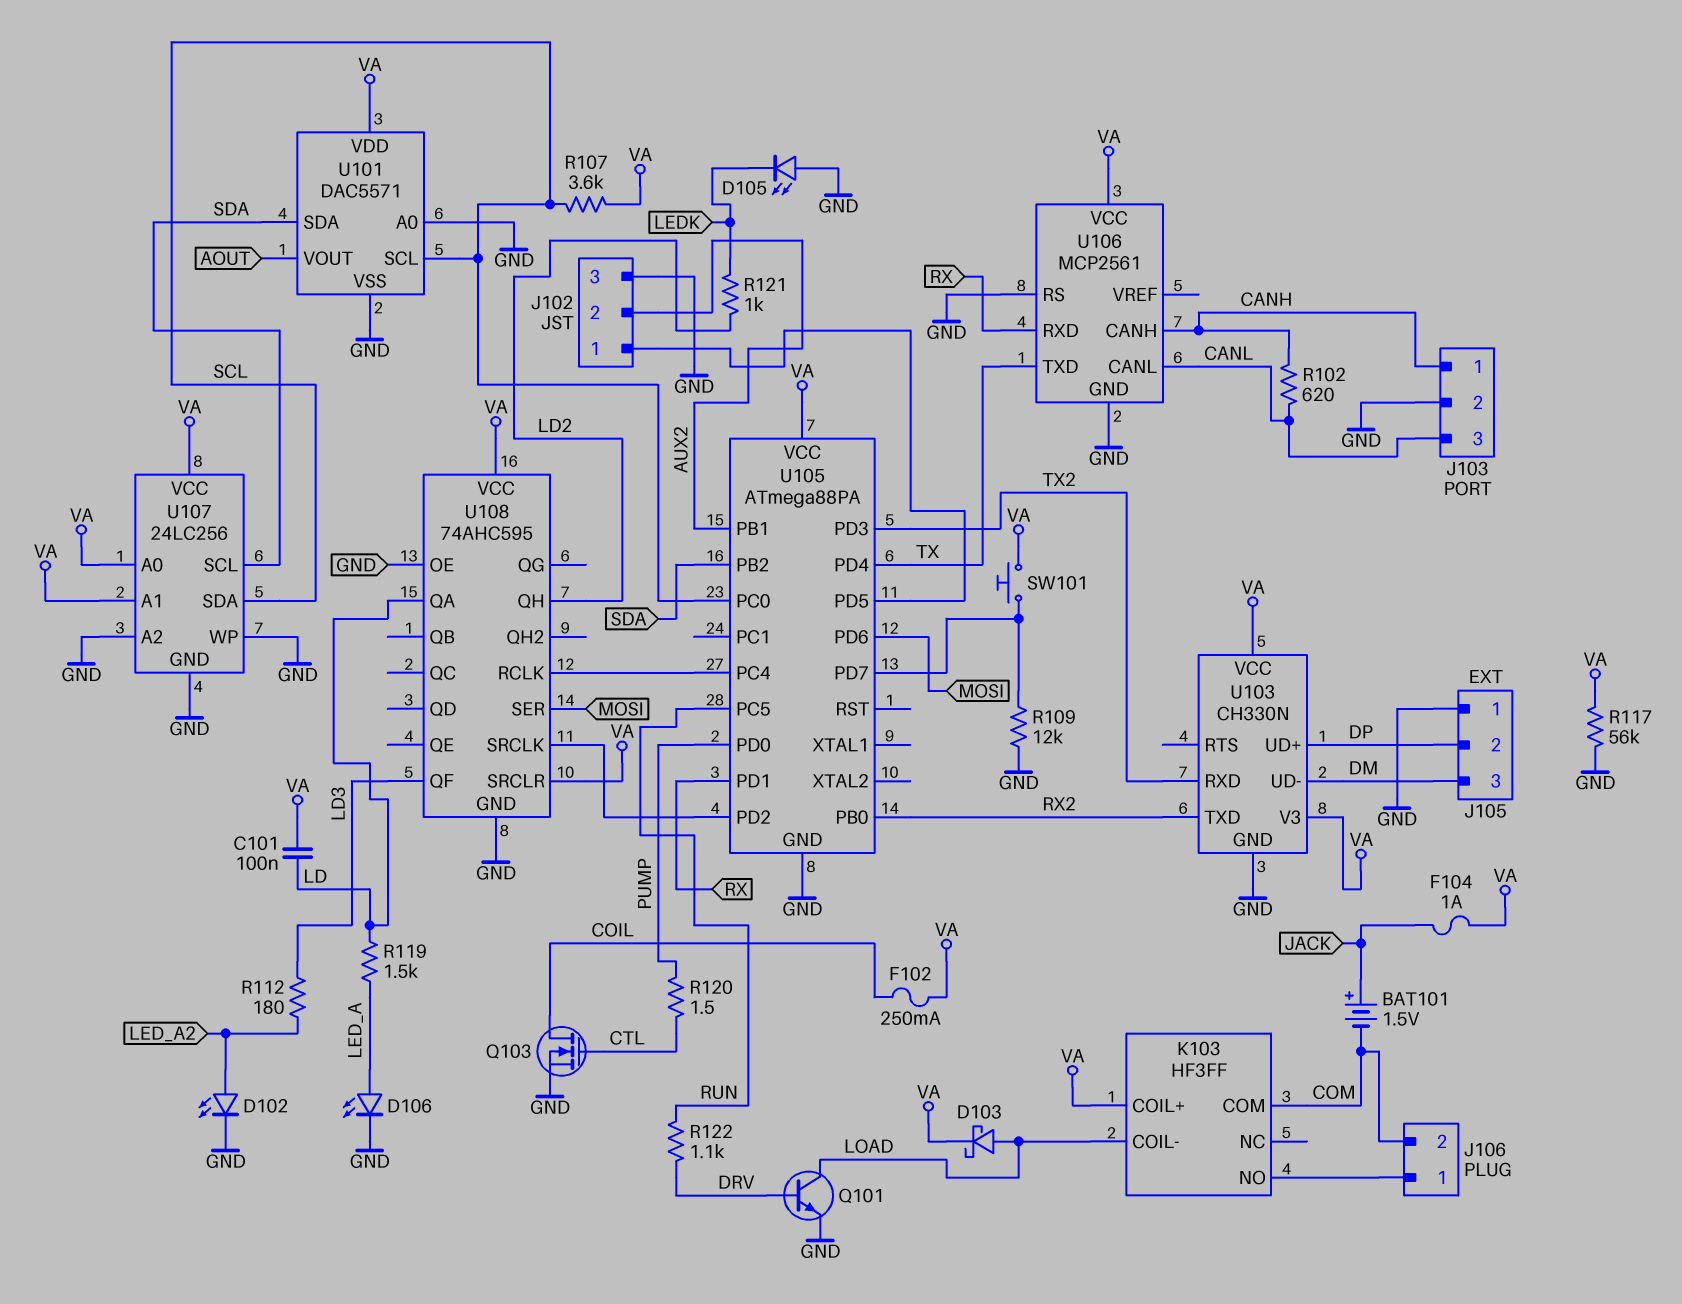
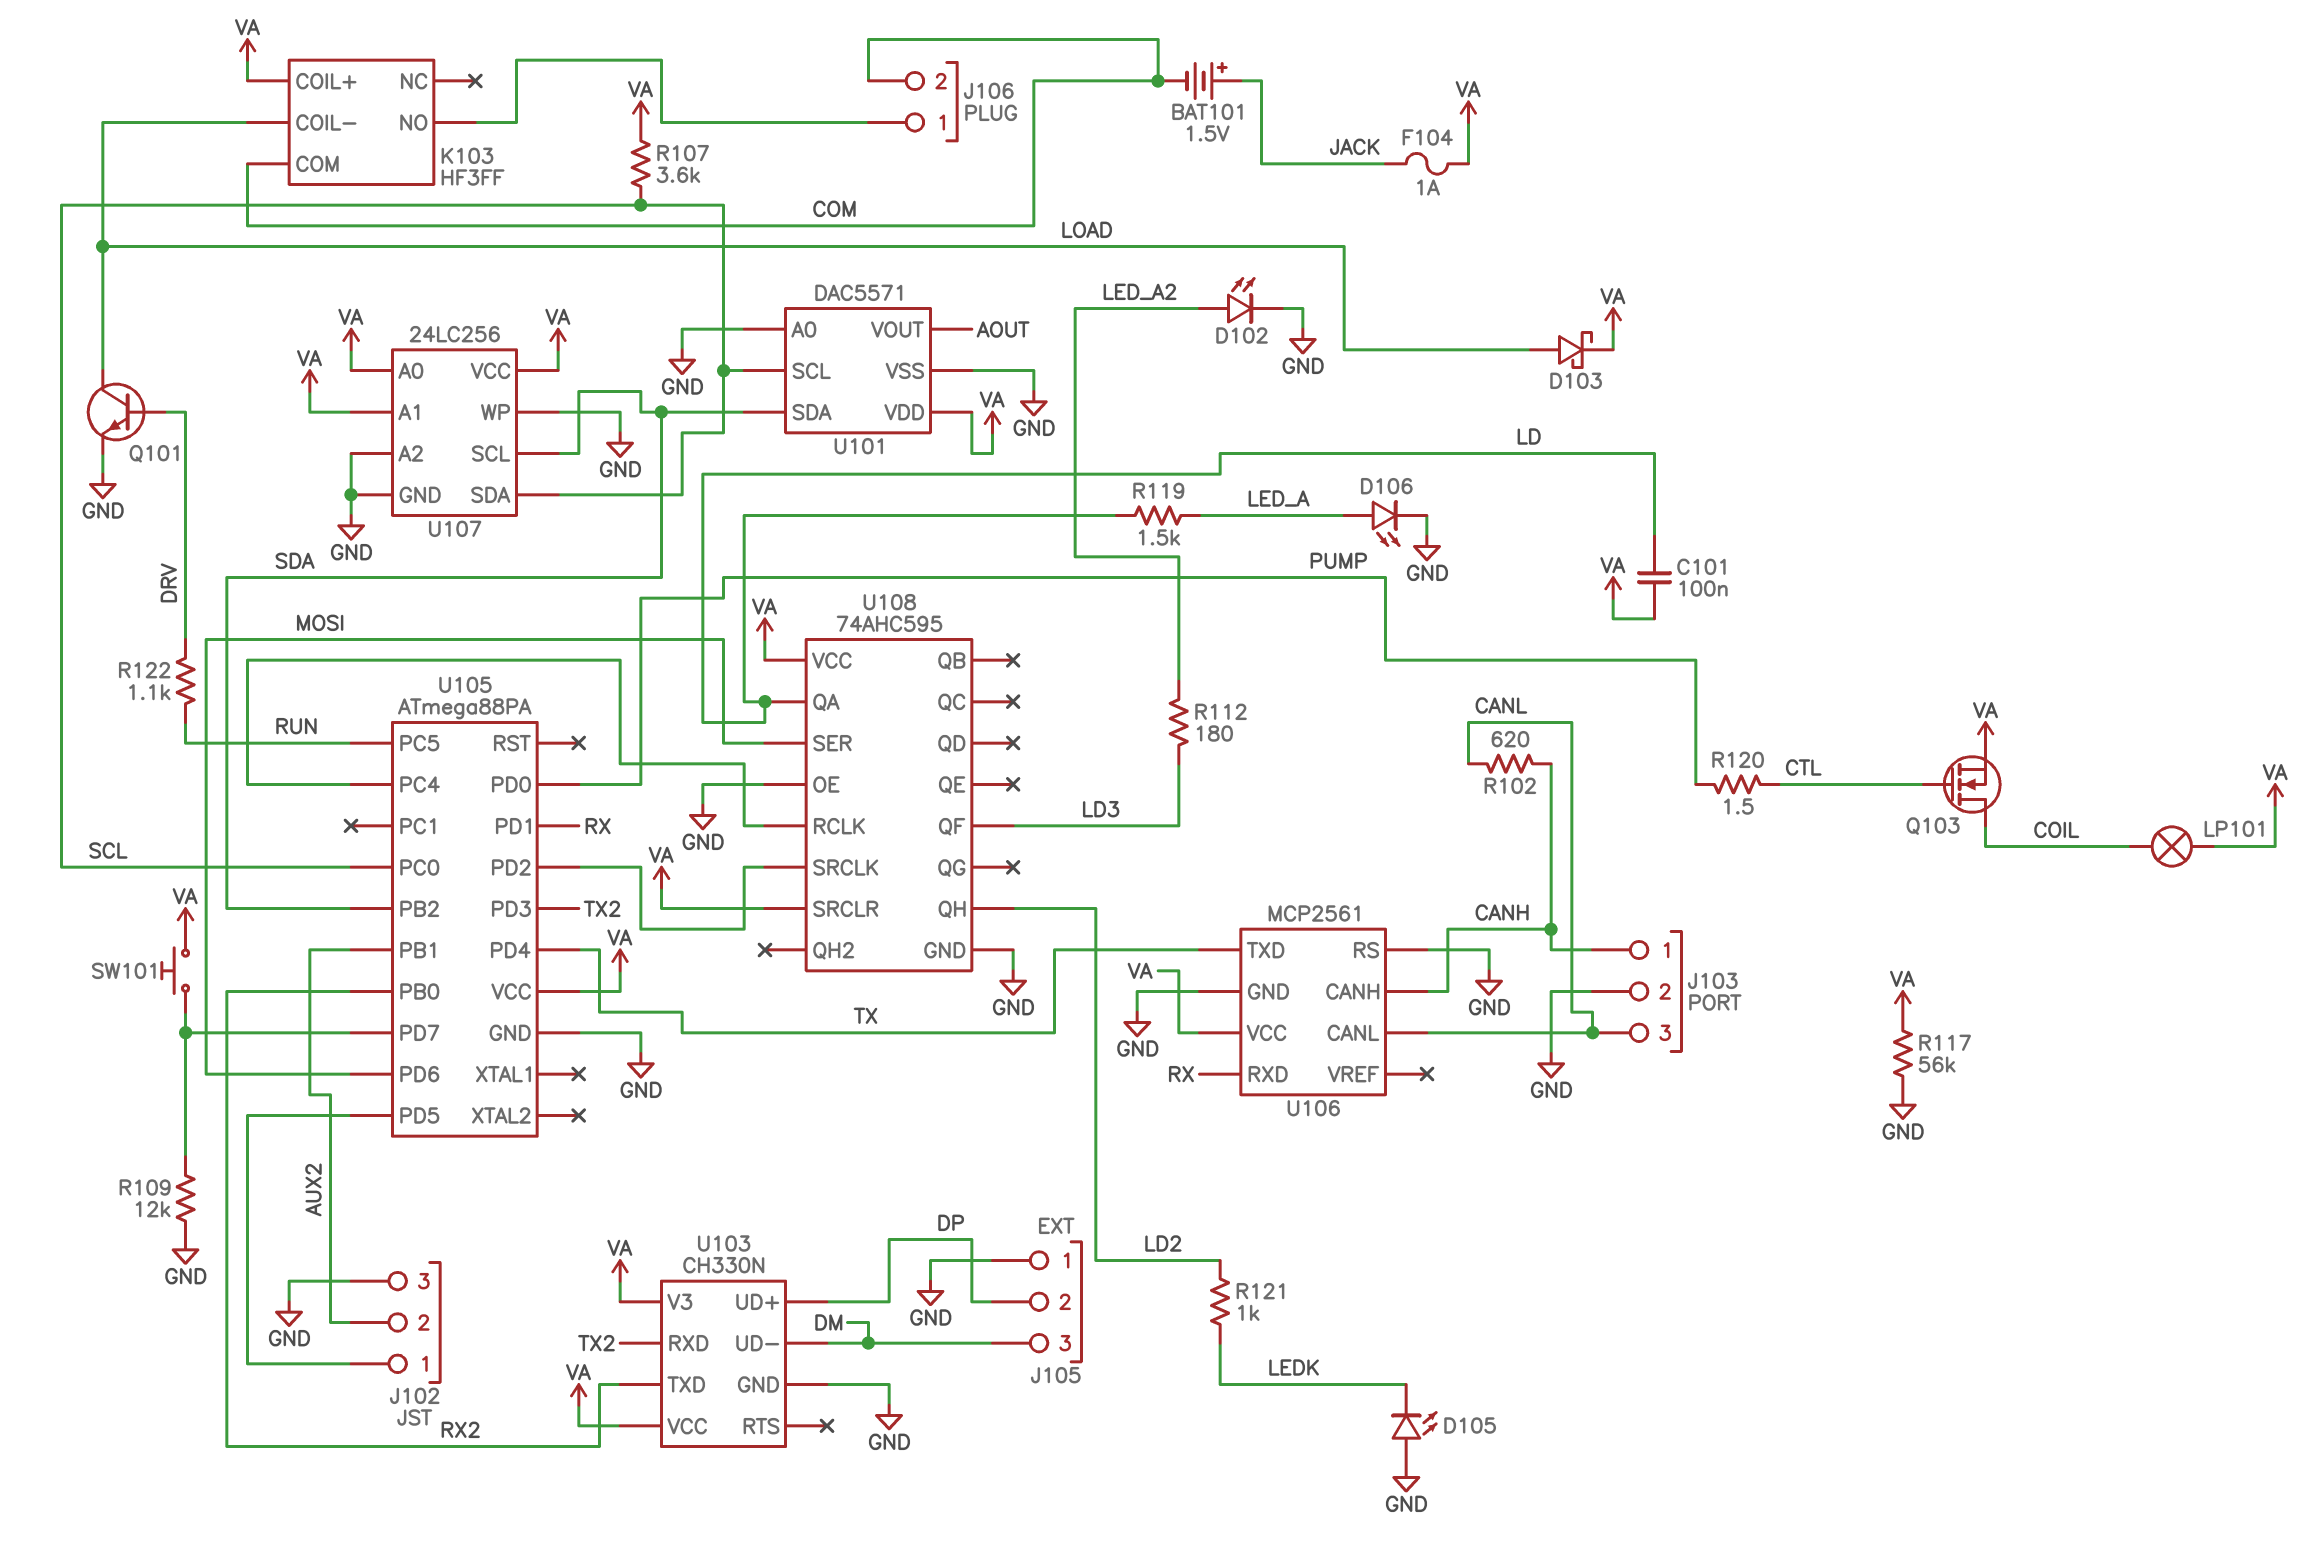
F102: 250mA (COIL, VA) -> none
LP101: none -> lamp (COIL, VA)
Q103: NMOS (G CTL, D COIL, S GND) -> NMOS (G CTL, D COIL, S VA)

